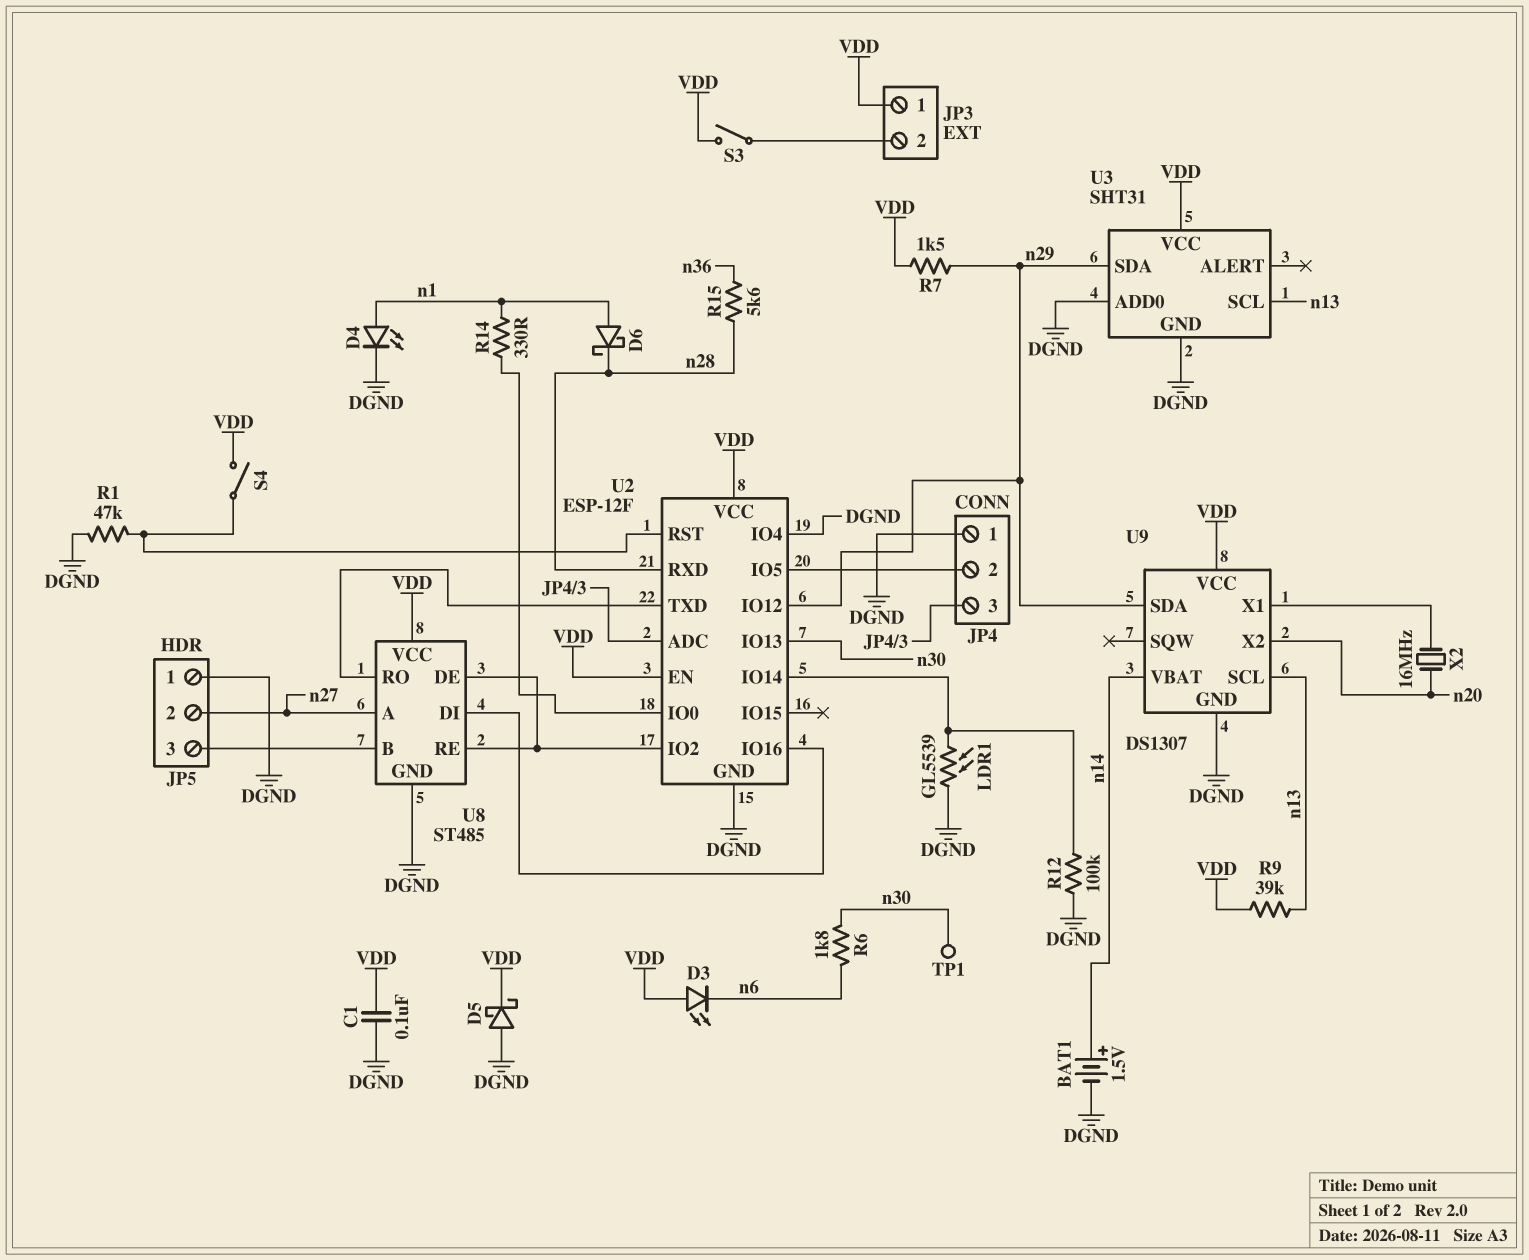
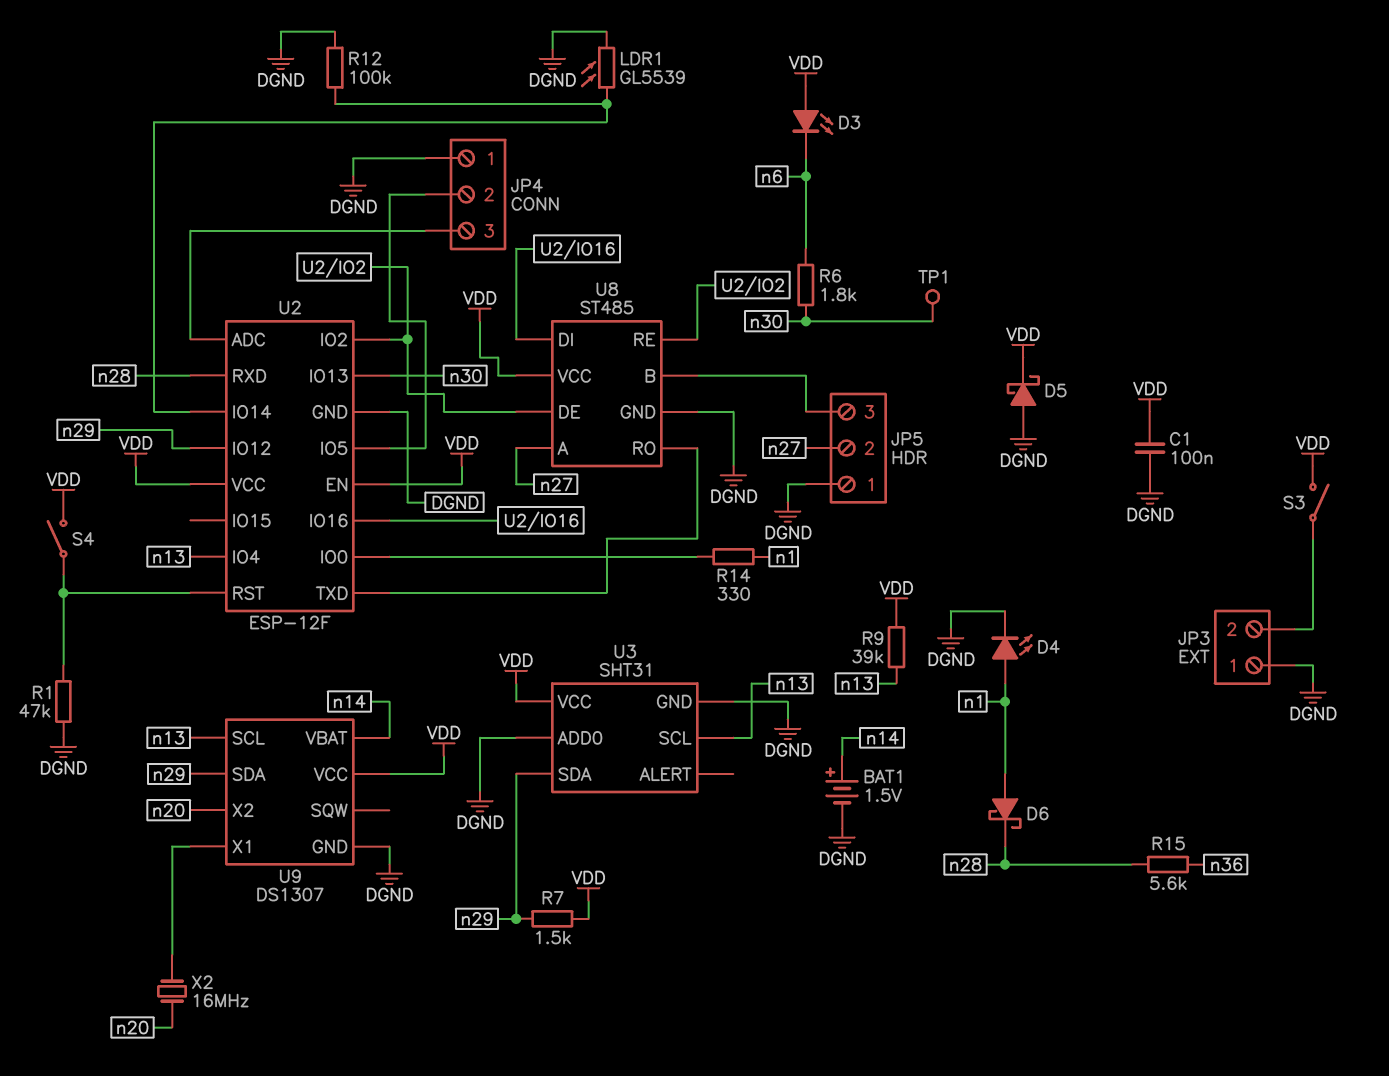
JP3 pin 1: VDD -> DGND
U2 pin IO4: DGND -> n13

